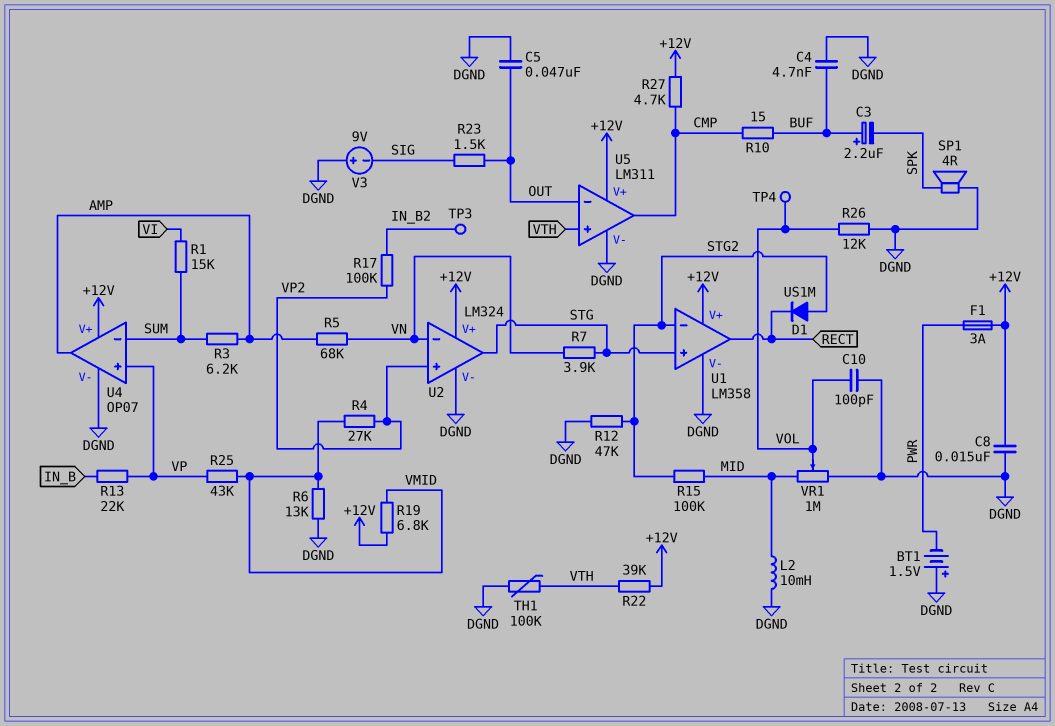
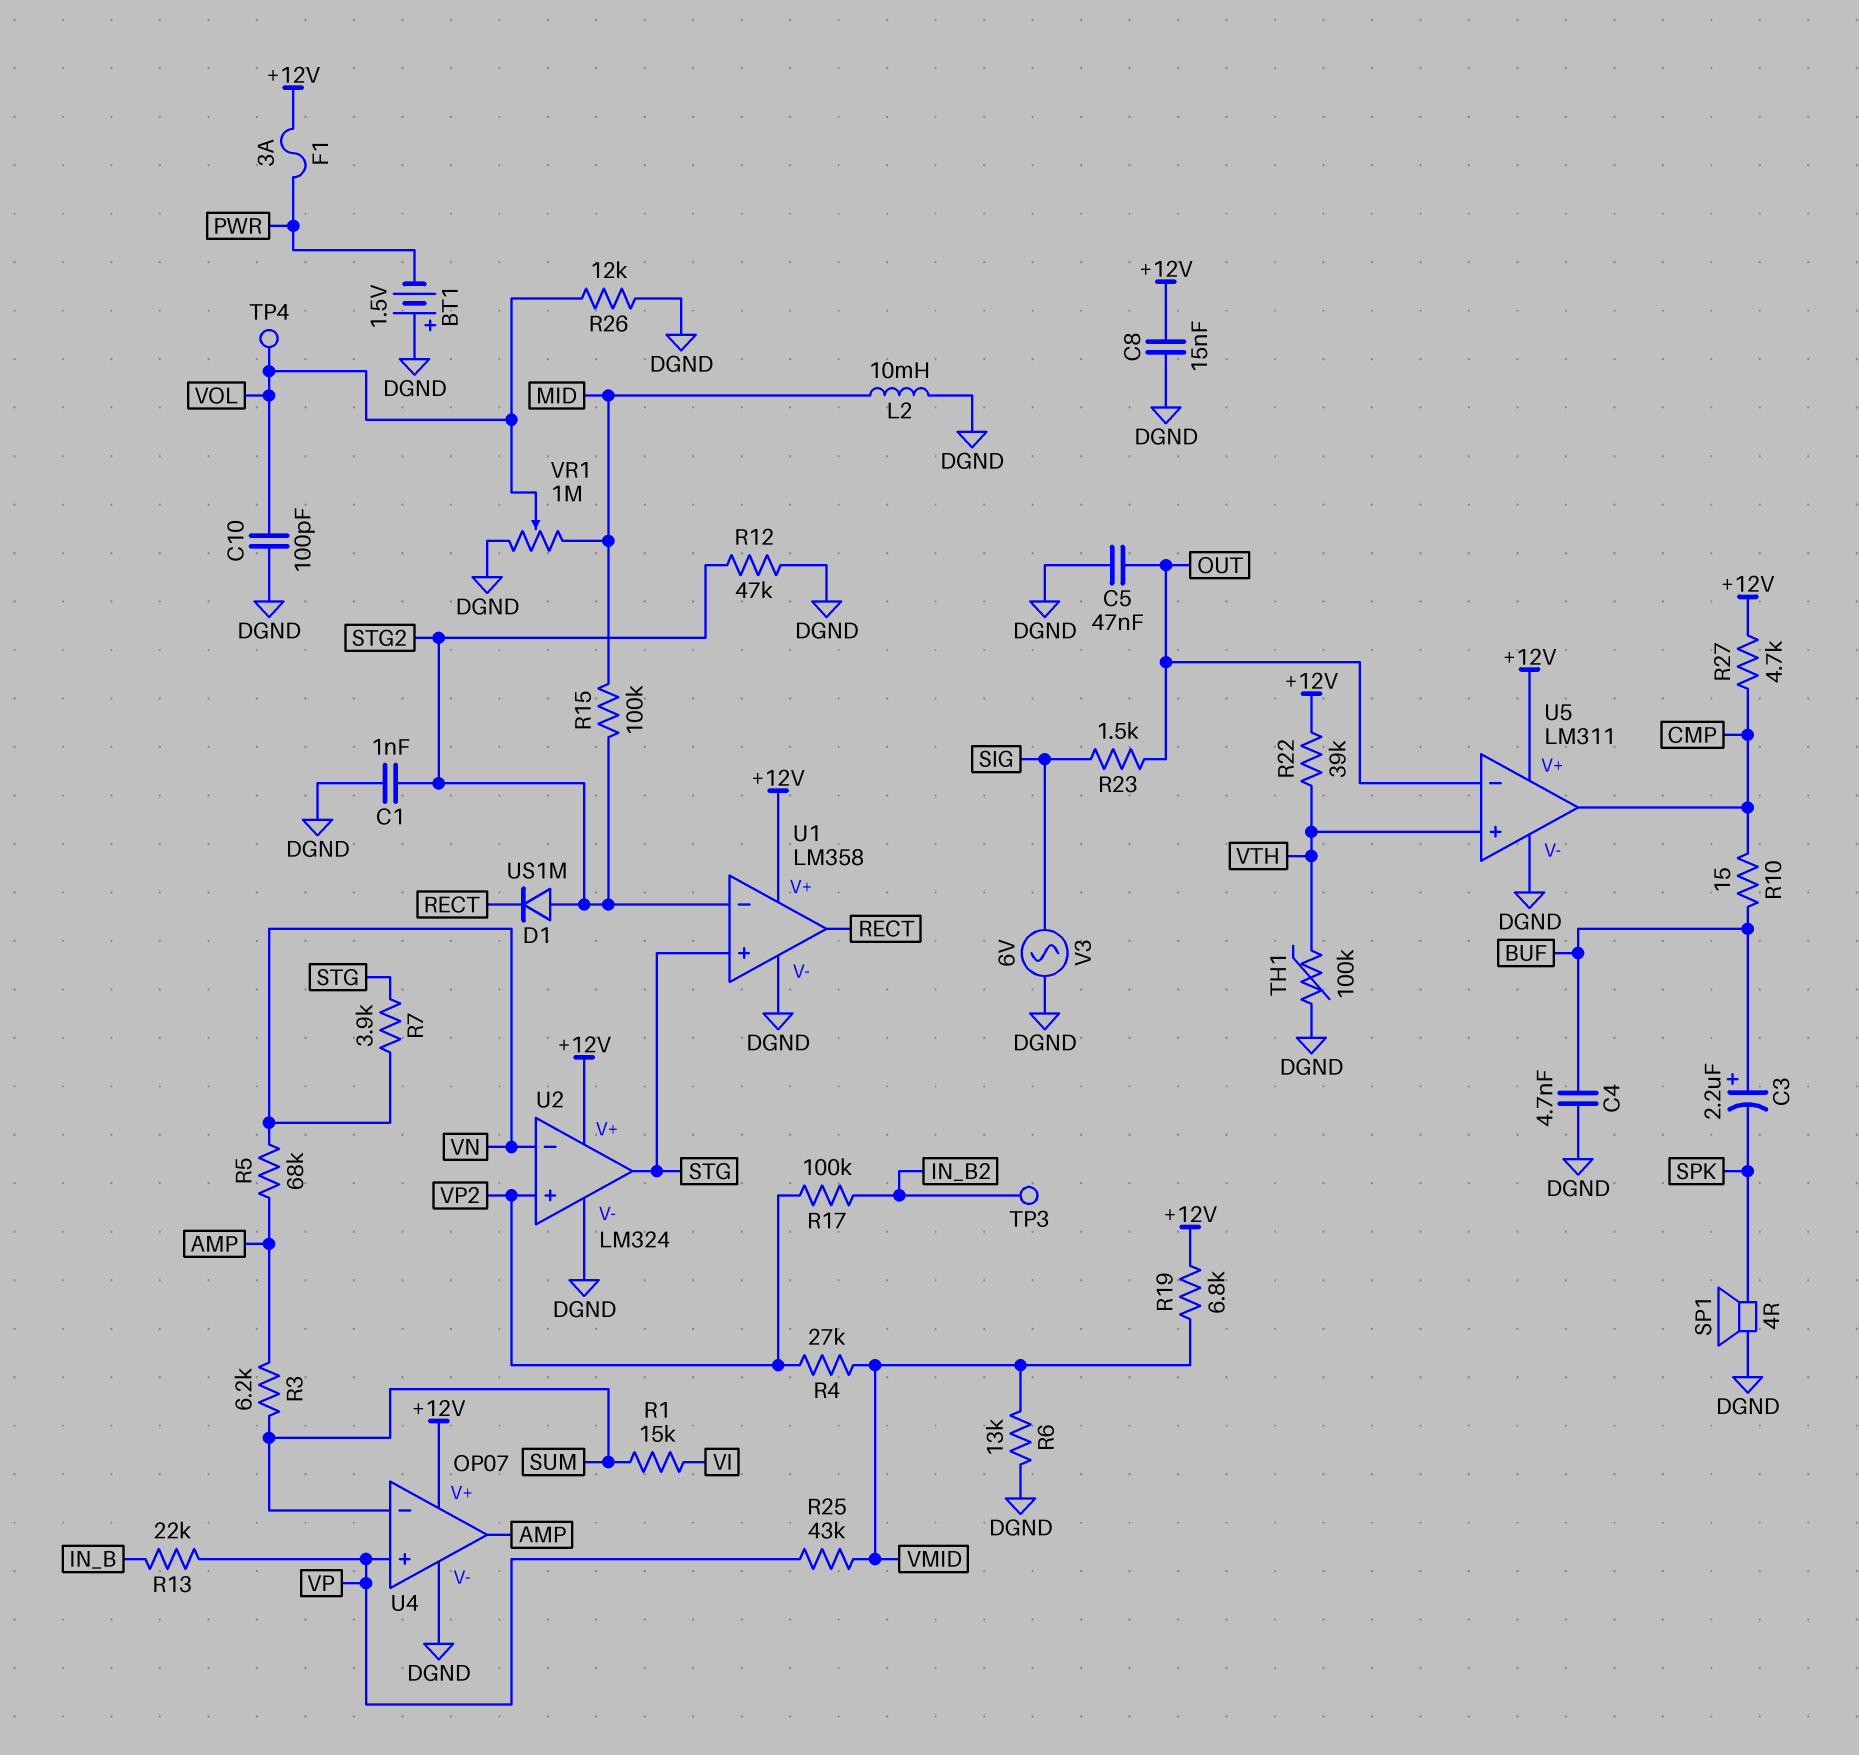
C1: none -> 1nF (DGND, STG2)
V3: 9V (plus DGND, minus SIG) -> AC 6V (DGND, SIG)

